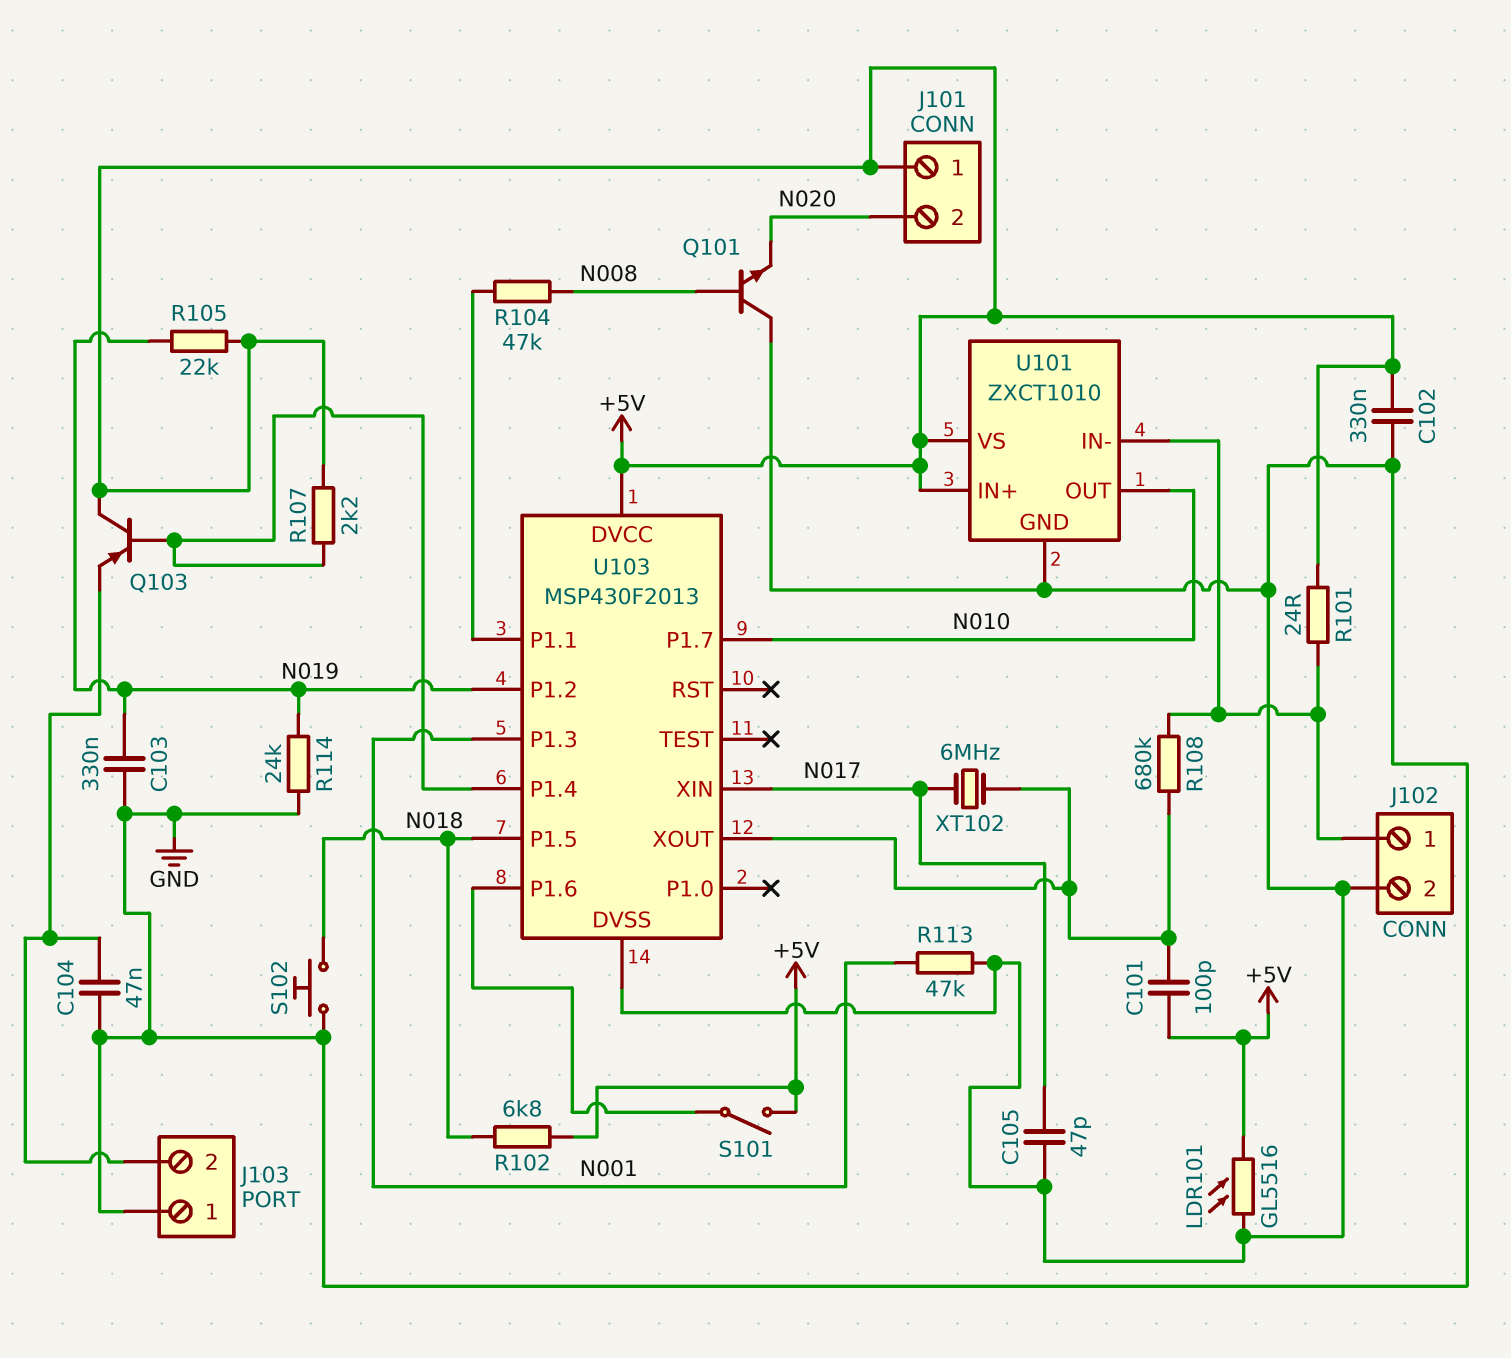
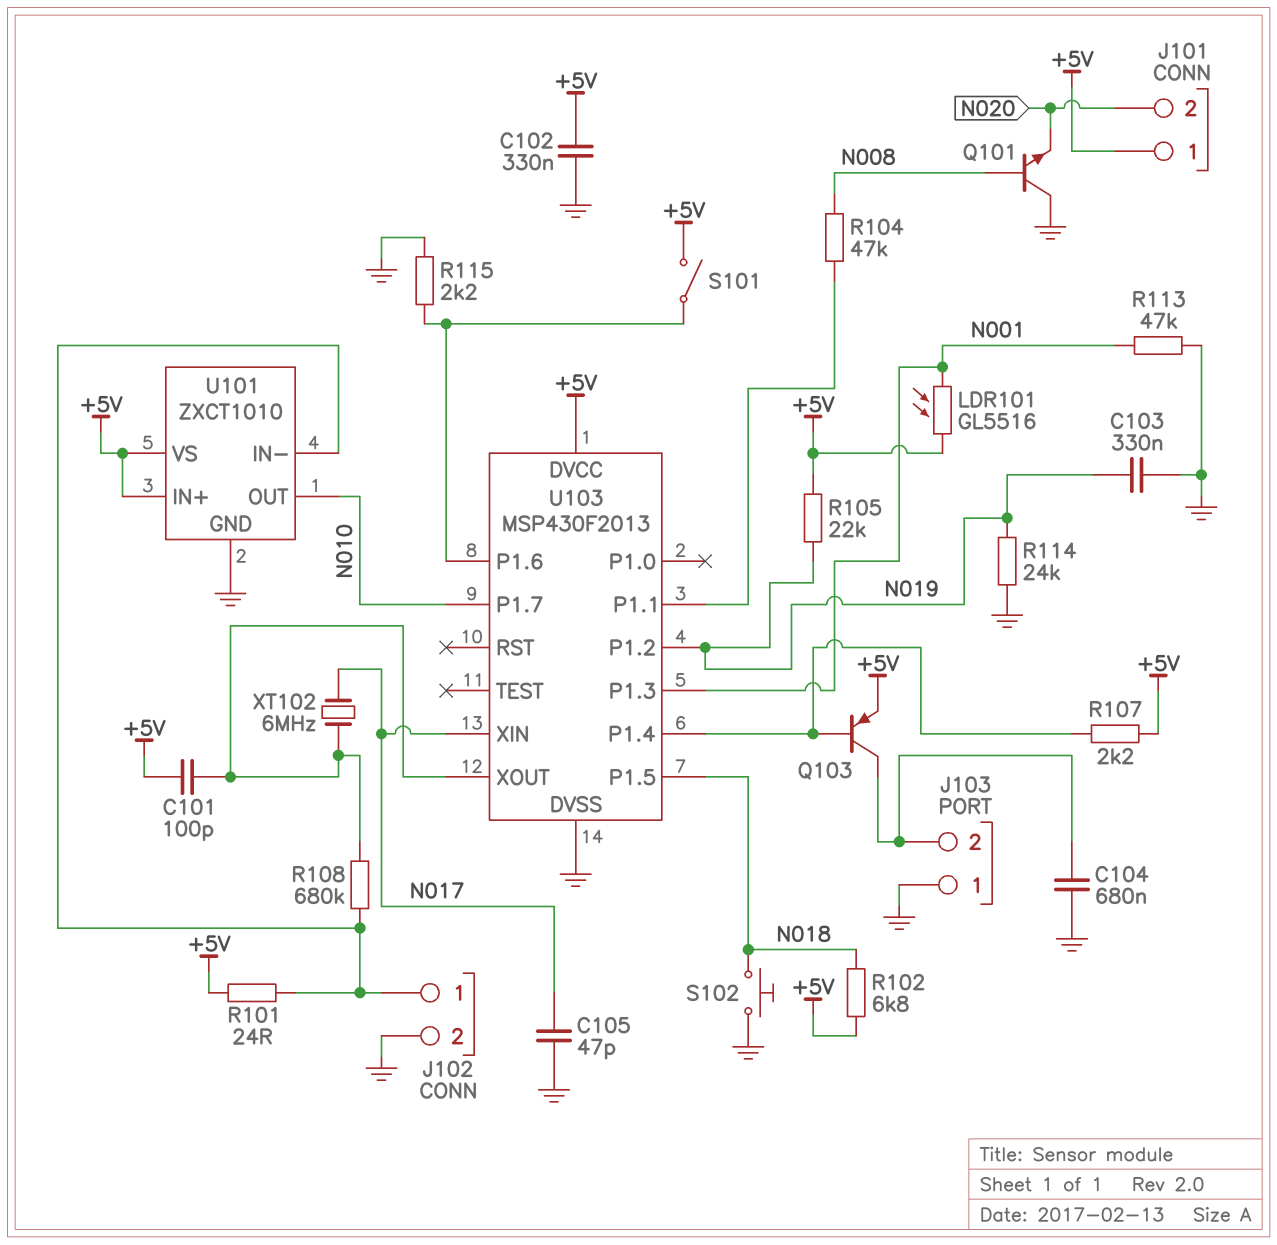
C104: 47nF (GND, J103/2) -> 680nF (GND, J103/2)
LDR101: GL5516 (+5V, GND) -> GL5516 (+5V, N001)
Q103: PNP (B U103/P1.4, C +5V, E J103/2) -> PNP (B U103/P1.4, C J103/2, E +5V)
R115: none -> 2.2k (GND, U103/P1.6)

